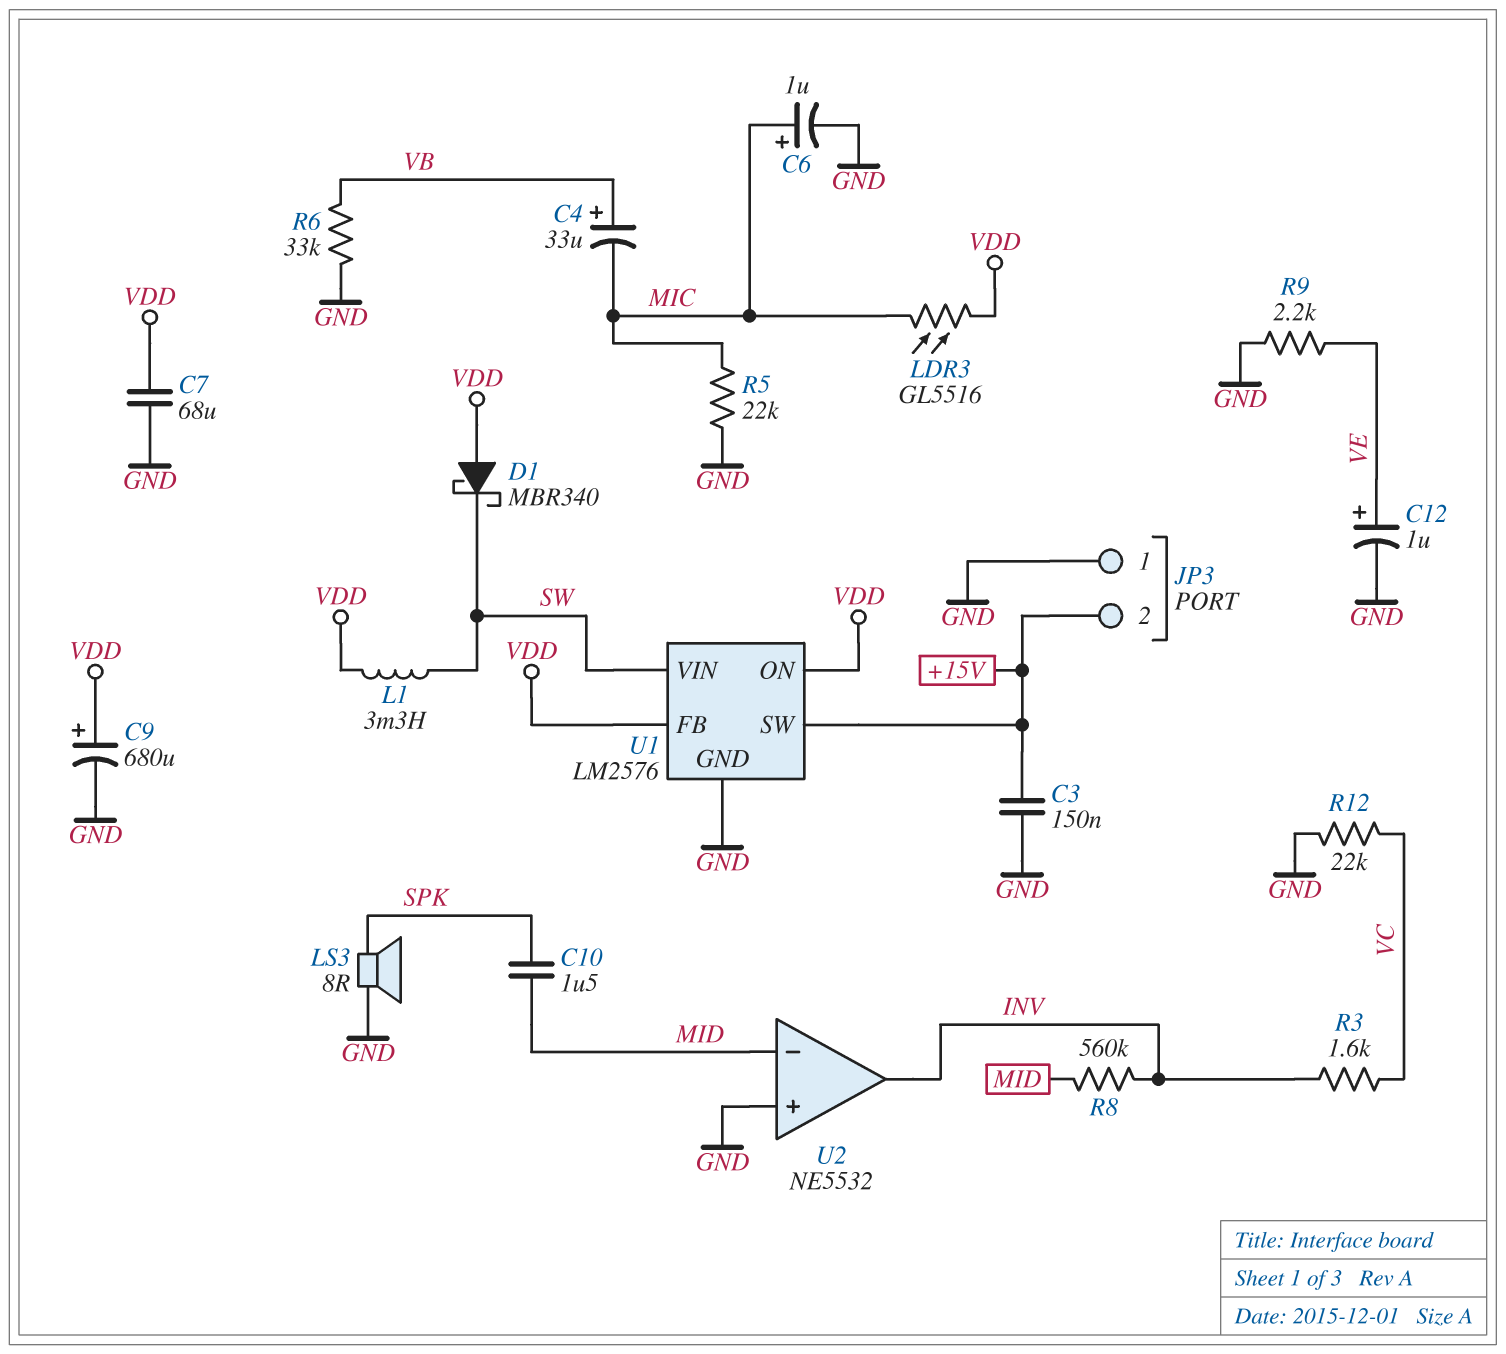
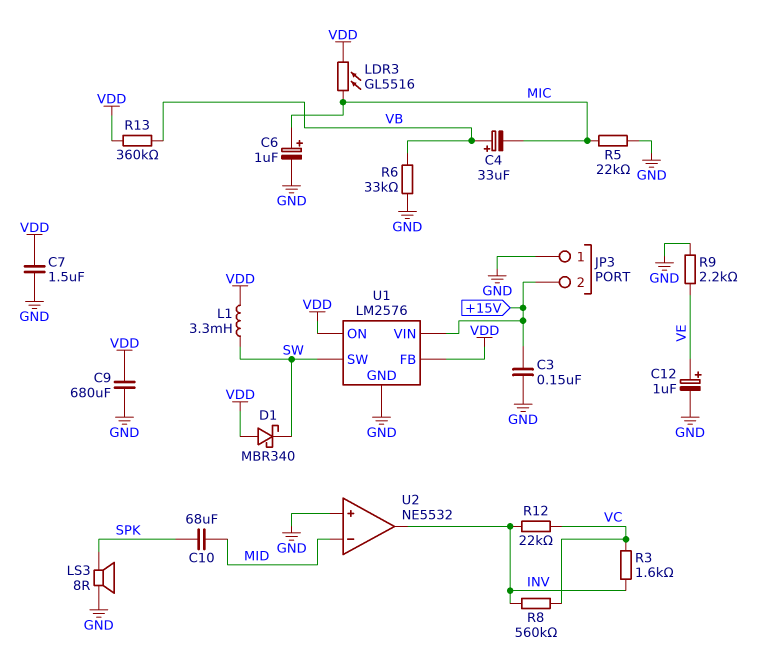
C7: 68uF (GND, VDD) -> 1.5uF (GND, VDD)
C9: 680uF (plus VDD, minus GND) -> 680uF (GND, VDD)
C10: 1.5uF (MID, SPK) -> 68uF (MID, SPK)
R8: 560k (INV, MID) -> 560k (INV, VC)
R12: 22k (GND, VC) -> 22k (INV, VC)
R13: none -> 360k (VB, VDD)
U1 pin SW: +15V -> SW
U1 pin VIN: SW -> +15V

